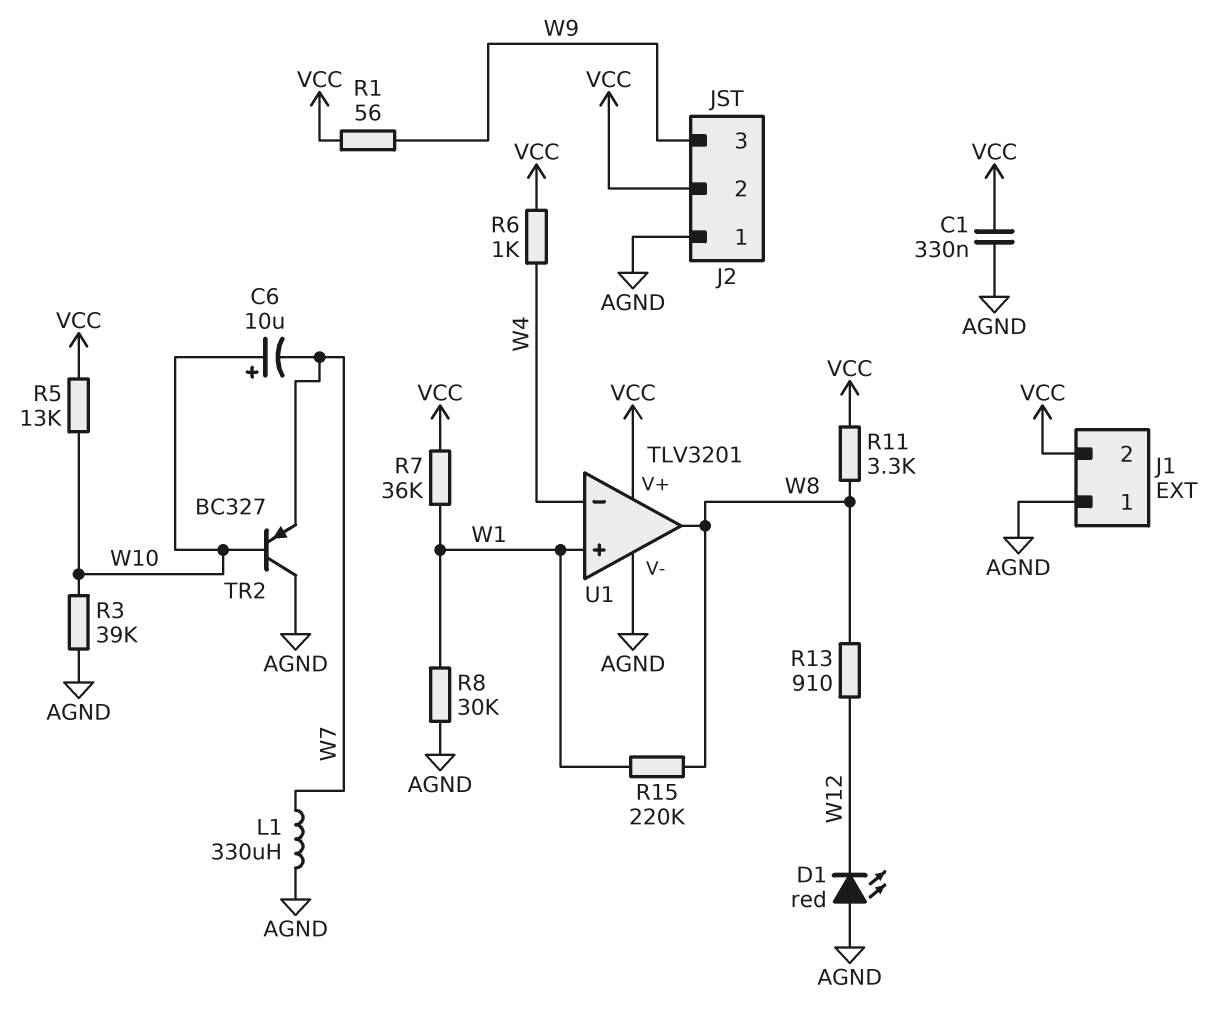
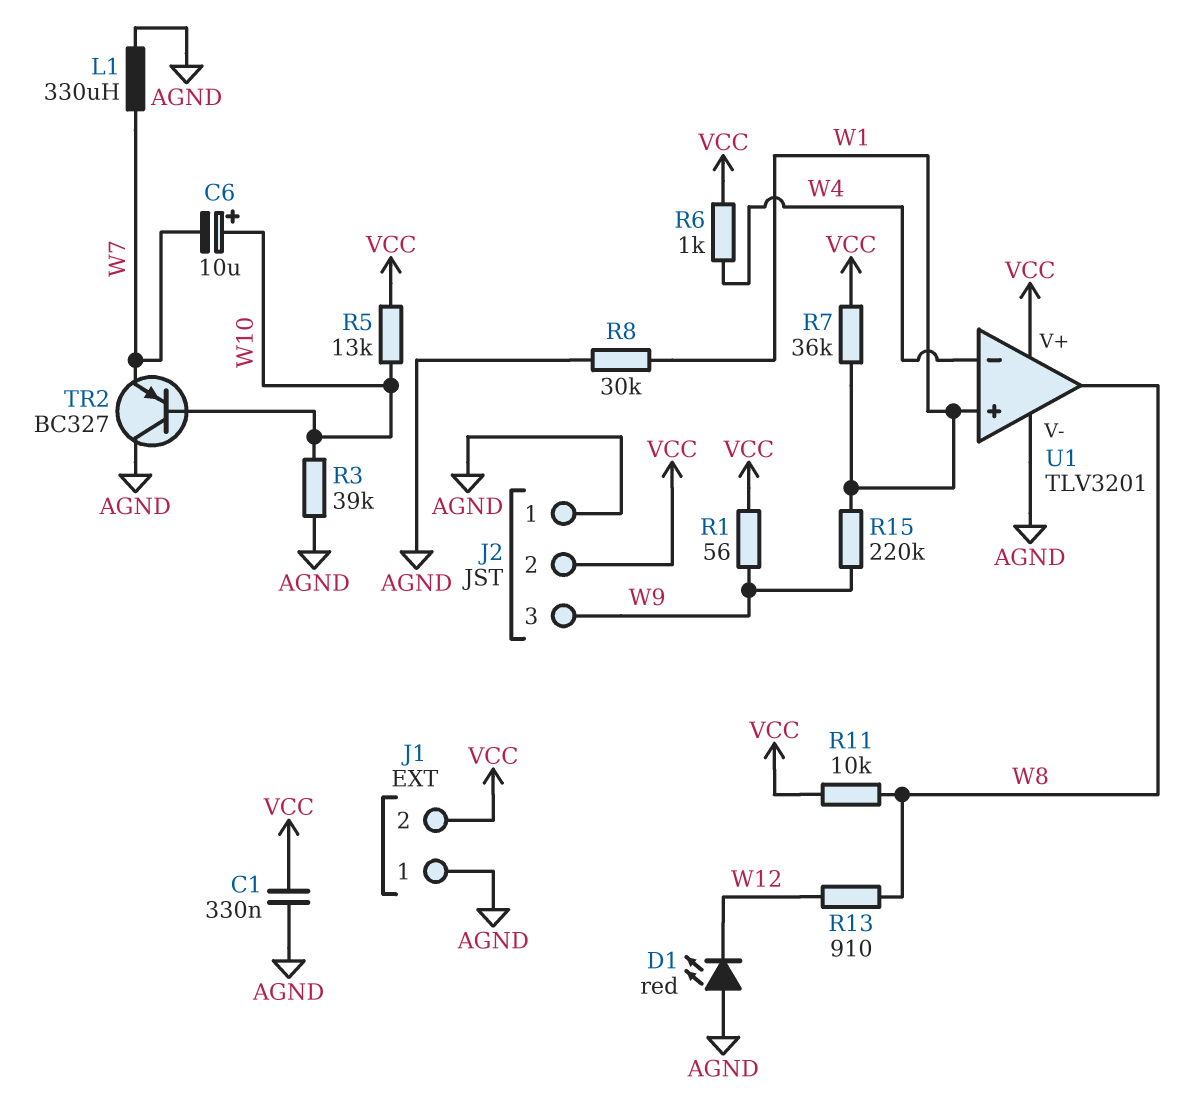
R11: 3.3k (VCC, W8) -> 10k (VCC, W8)
R15: 220k (W1, W8) -> 220k (W1, W9)

